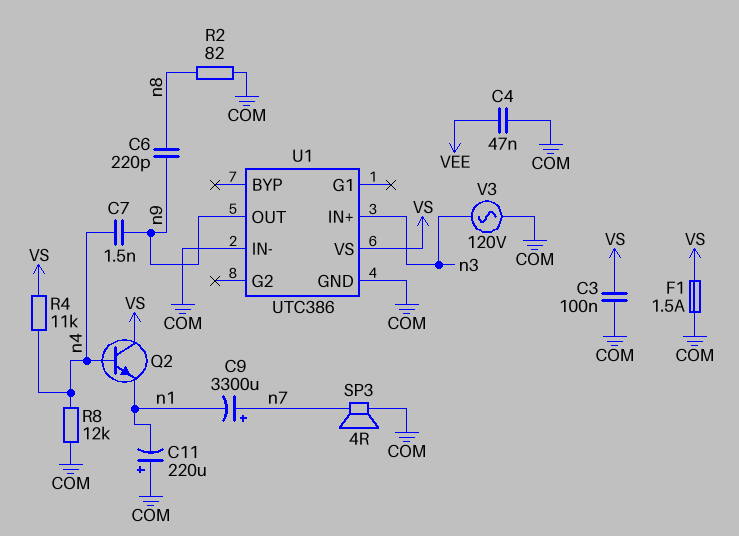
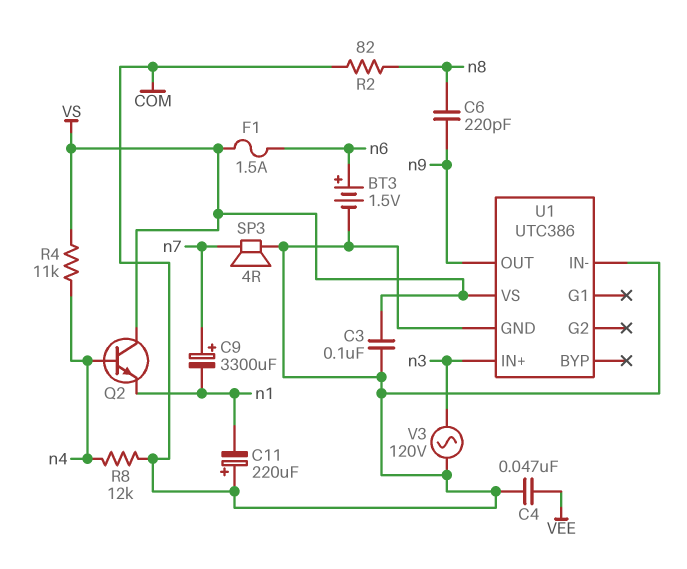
BT3: none -> 1.5V (plus n6, minus COM)
C7: 1.5nF (n4, n9) -> none
F1: 1.5A (COM, VS) -> 1.5A (VS, n6)

